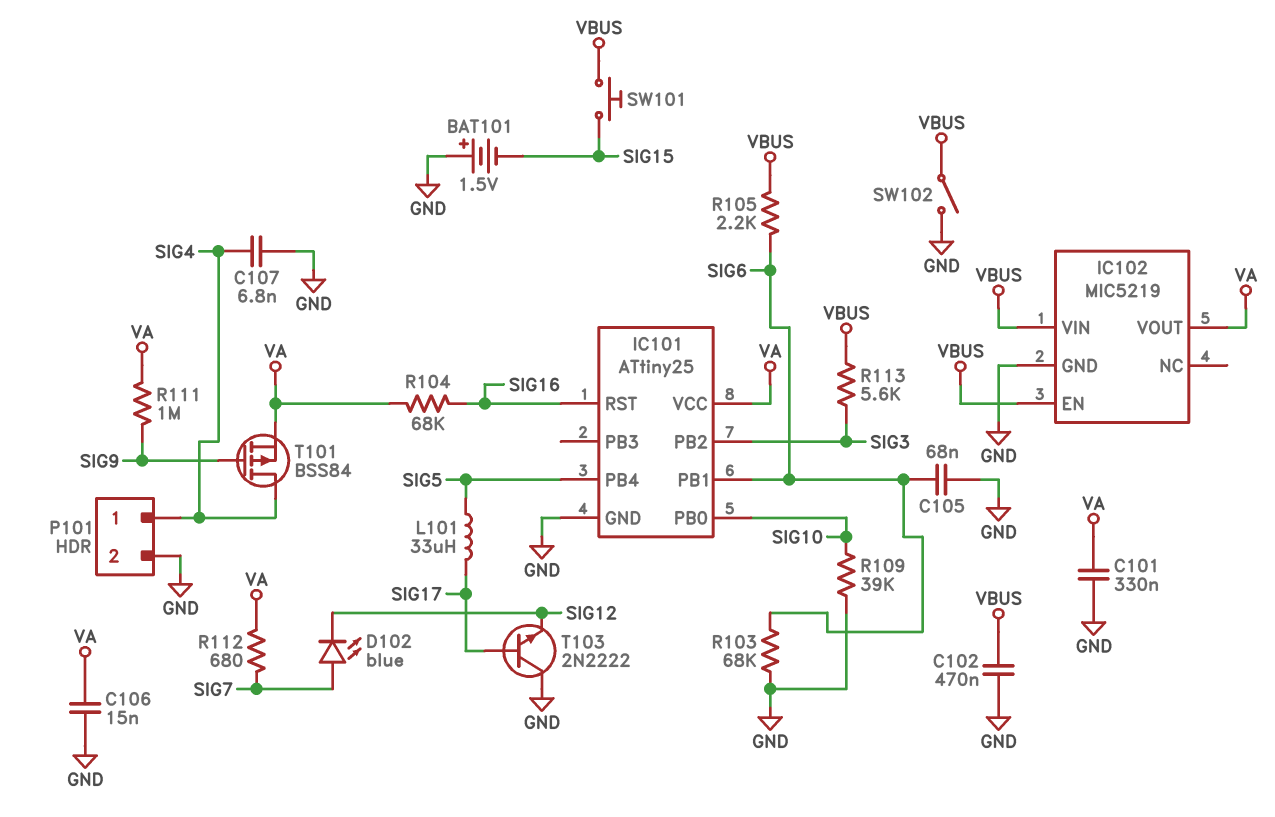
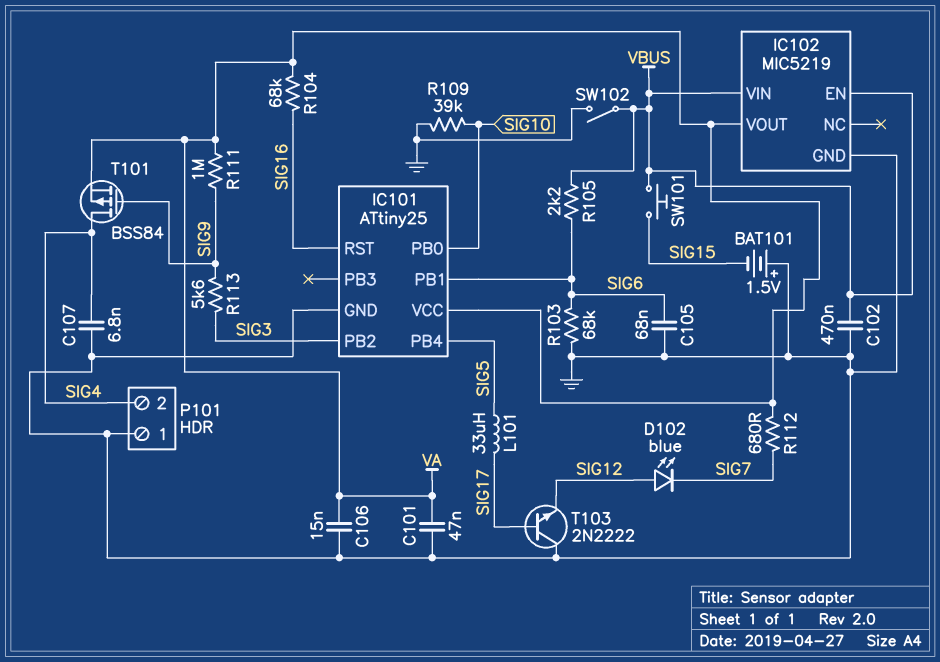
C101: 330nF (GND, VA) -> 47nF (GND, VA)
D102: LED blue (A SIG7, K SIG12) -> LED blue (A SIG12, K SIG7)
P101 pin 1: SIG4 -> GND
P101 pin 2: GND -> SIG4
R113: 5.6k (SIG3, VBUS) -> 5.6k (SIG3, SIG9)

